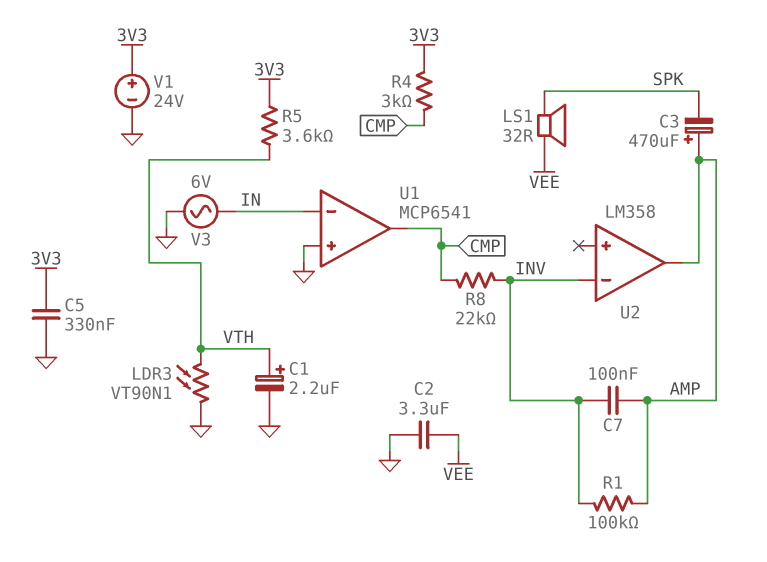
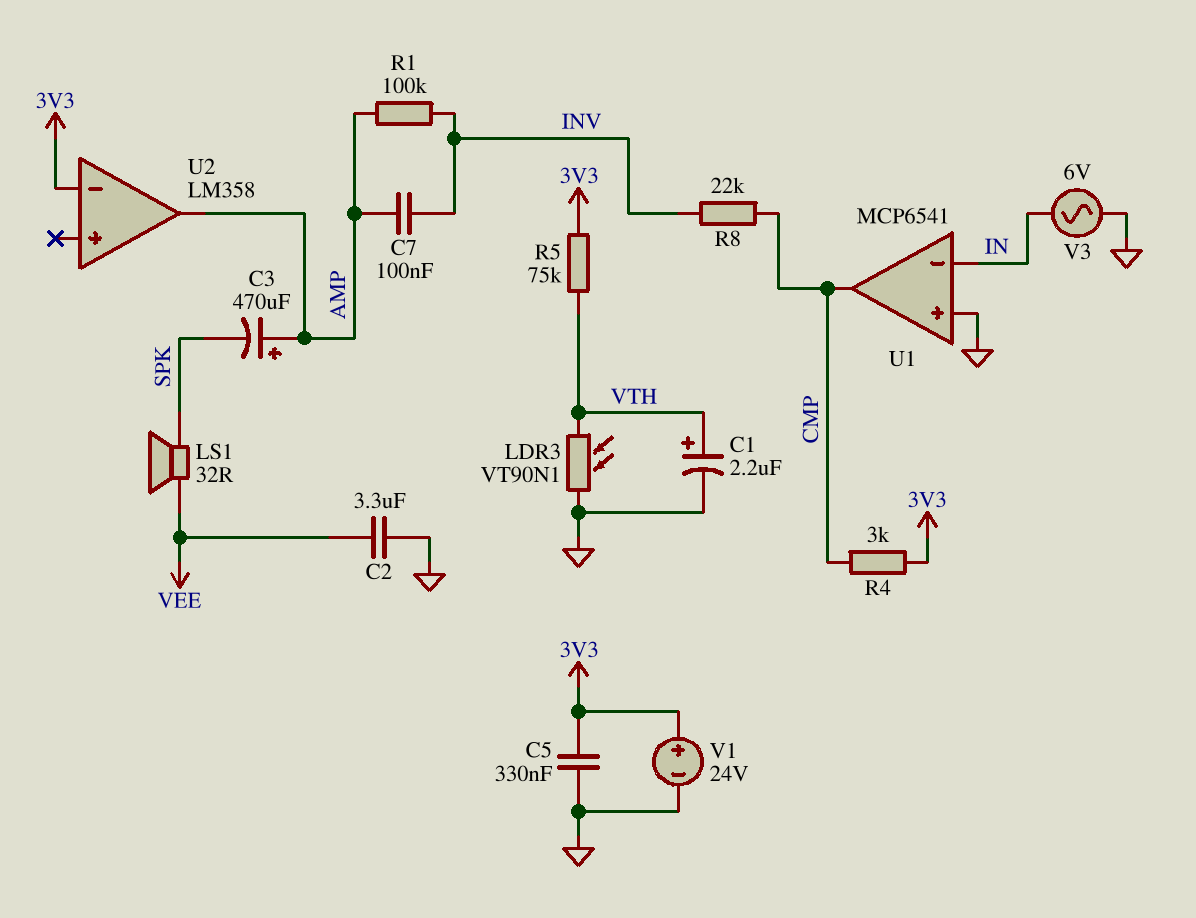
R5: 3.6k (3V3, VTH) -> 75k (3V3, VTH)
U2 pin in-: INV -> 3V3

